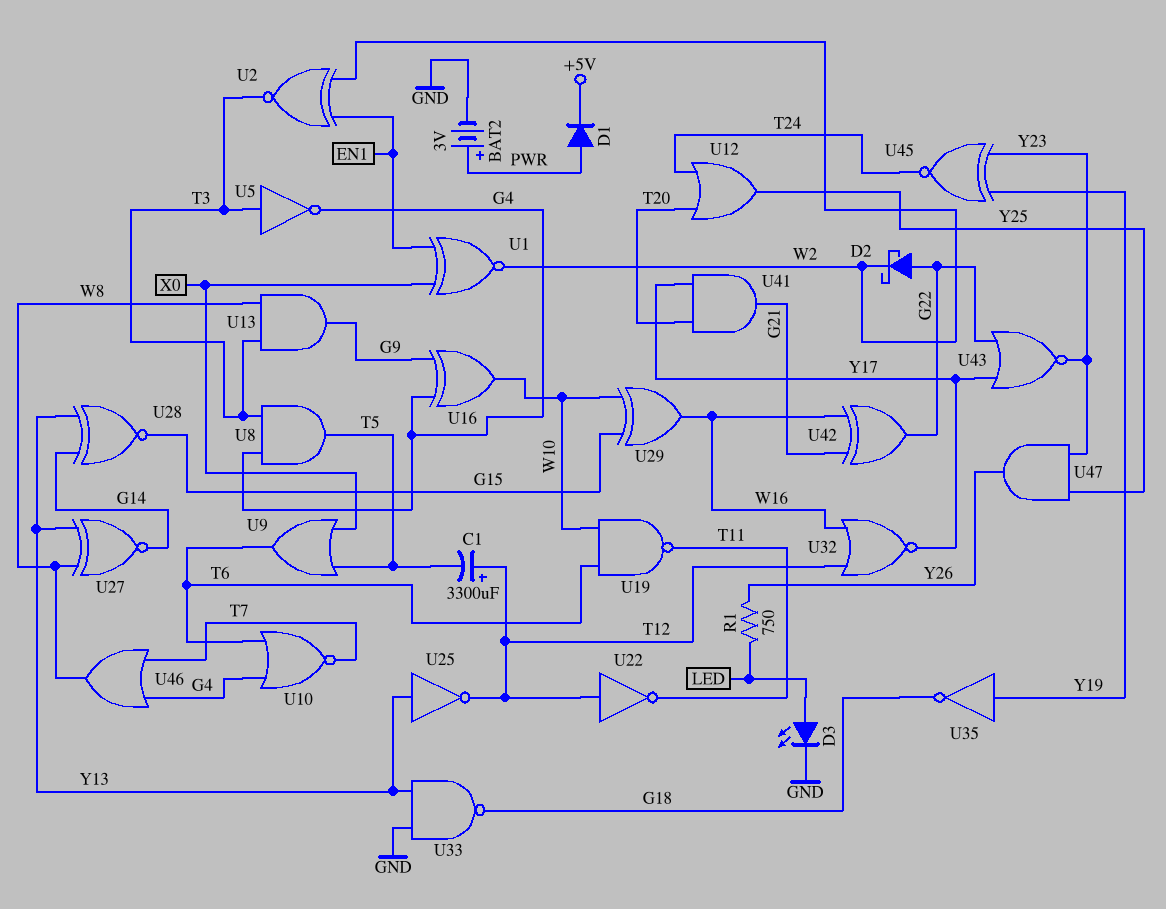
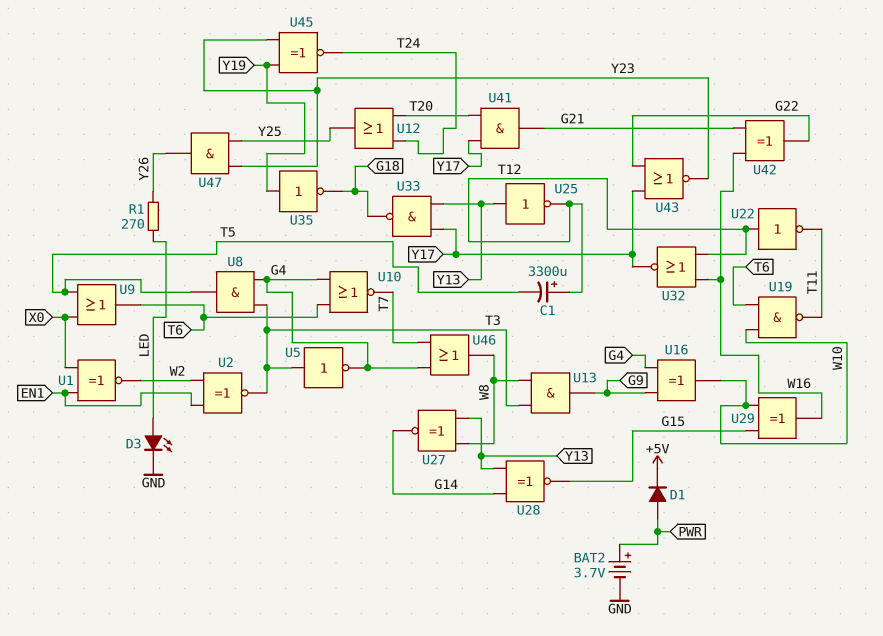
BAT2: 3V (plus PWR, minus GND) -> 3.7V (plus PWR, minus GND)
D2: schottky (A G22, K W2) -> none
R1: 750 (LED, Y26) -> 270 (LED, Y26)
U33: NAND (in GND, in Y13, out G18) -> NAND (in Y13, in Y17, out G18)

